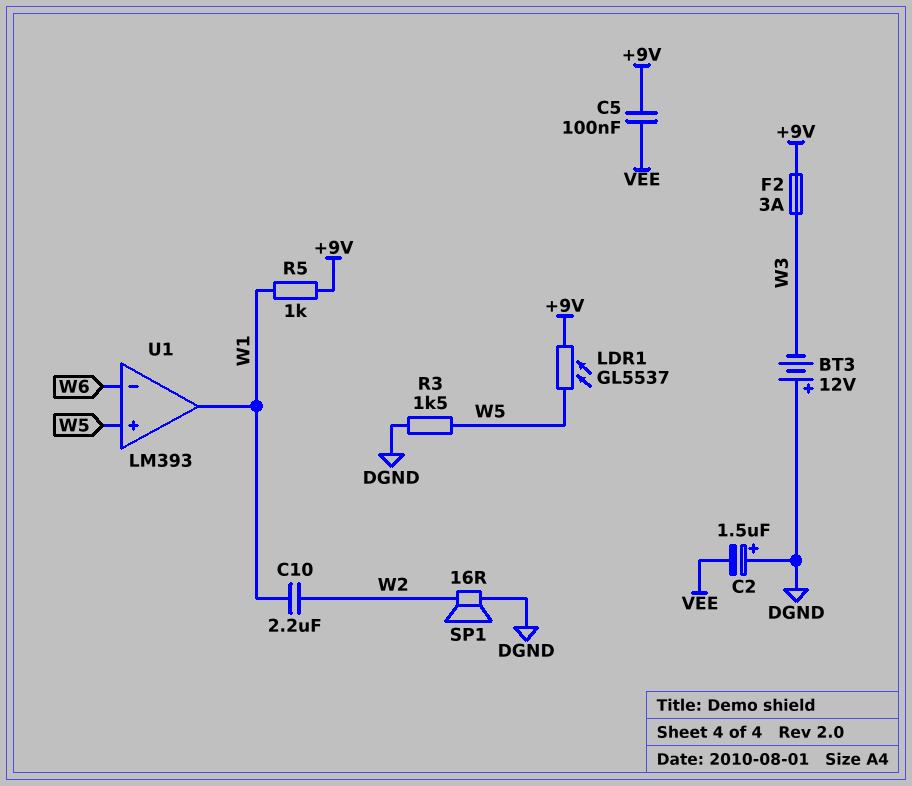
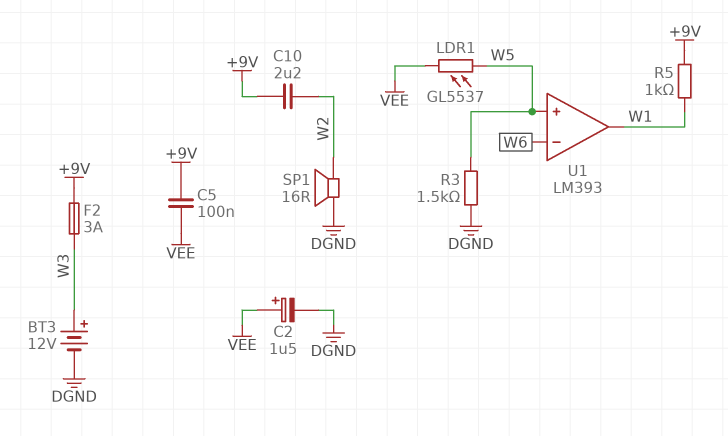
BT3: 12V (plus DGND, minus W3) -> 12V (plus W3, minus DGND)
C2: 1.5uF (plus DGND, minus VEE) -> 1.5uF (plus VEE, minus DGND)
C10: 2.2uF (W1, W2) -> 2.2uF (+9V, W2)
LDR1: GL5537 (+9V, W5) -> GL5537 (VEE, W5)

